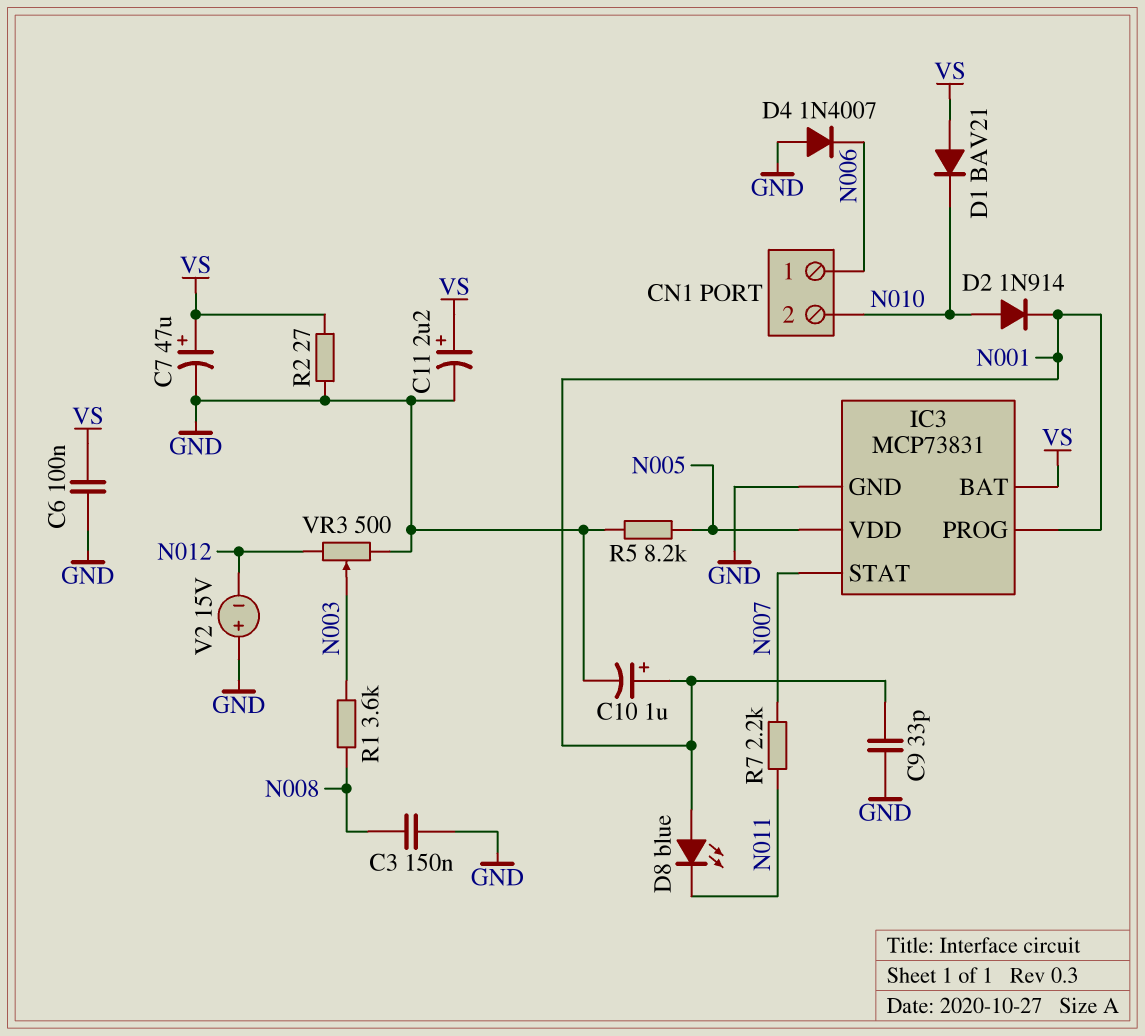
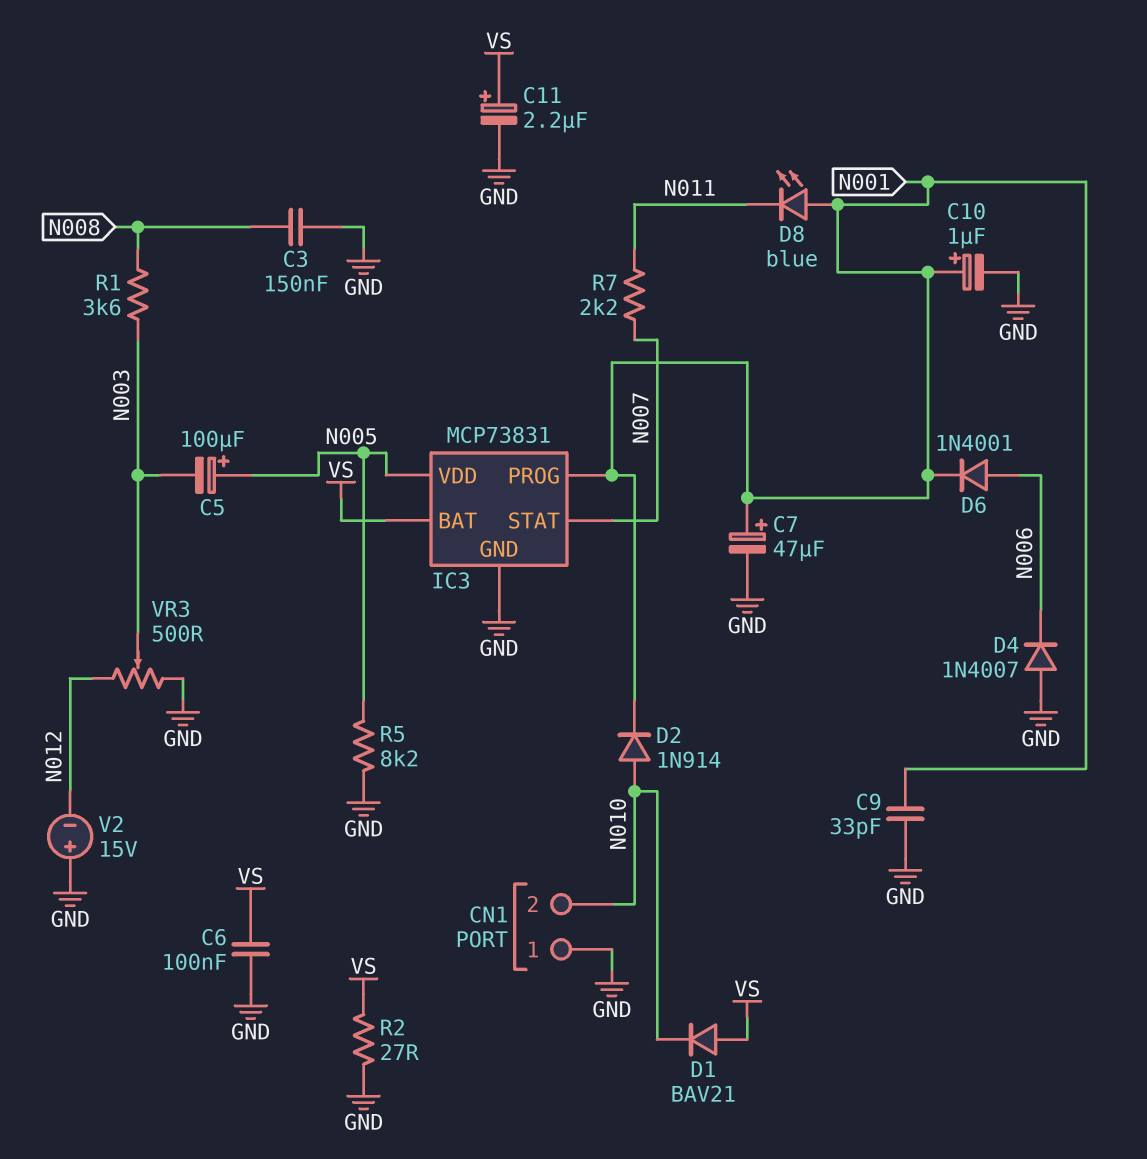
C5: none -> 100uF (plus N005, minus N003)
C7: 47uF (plus VS, minus GND) -> 47uF (plus N001, minus GND)
CN1 pin 1: N006 -> GND
D6: none -> diode 1N4001 (A N006, K N001)

